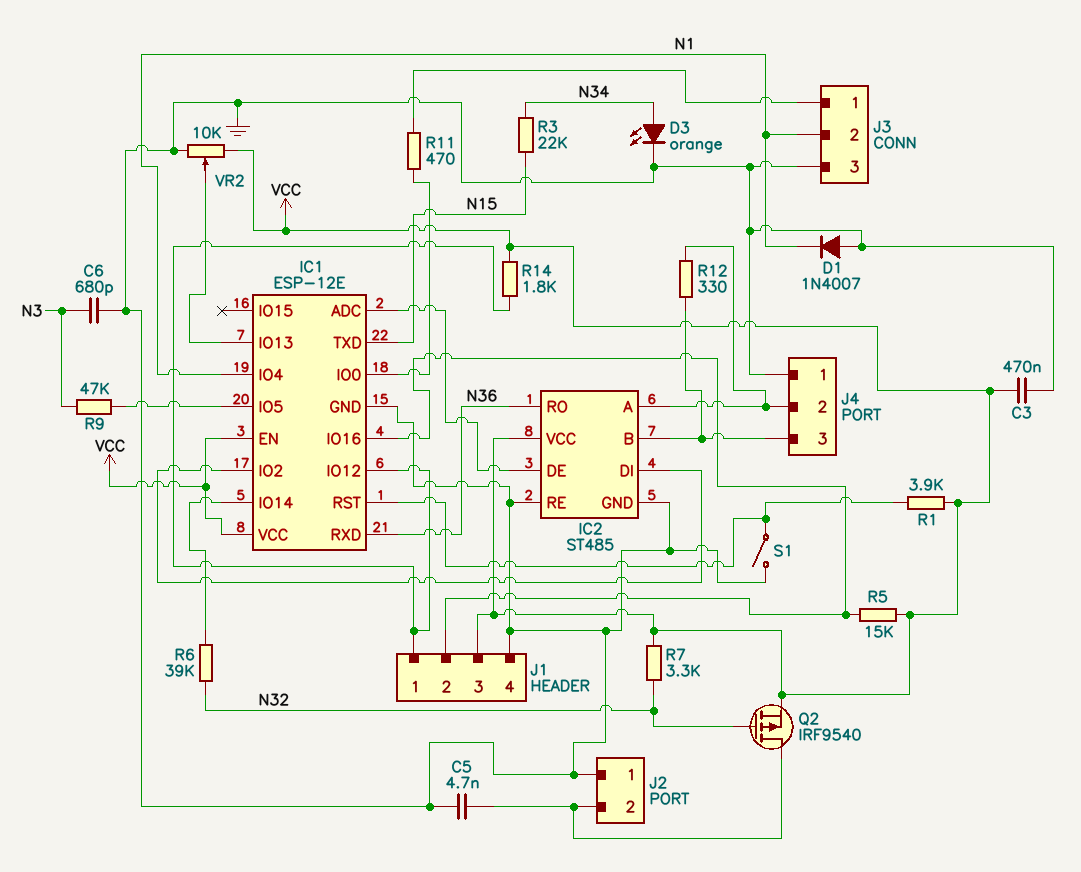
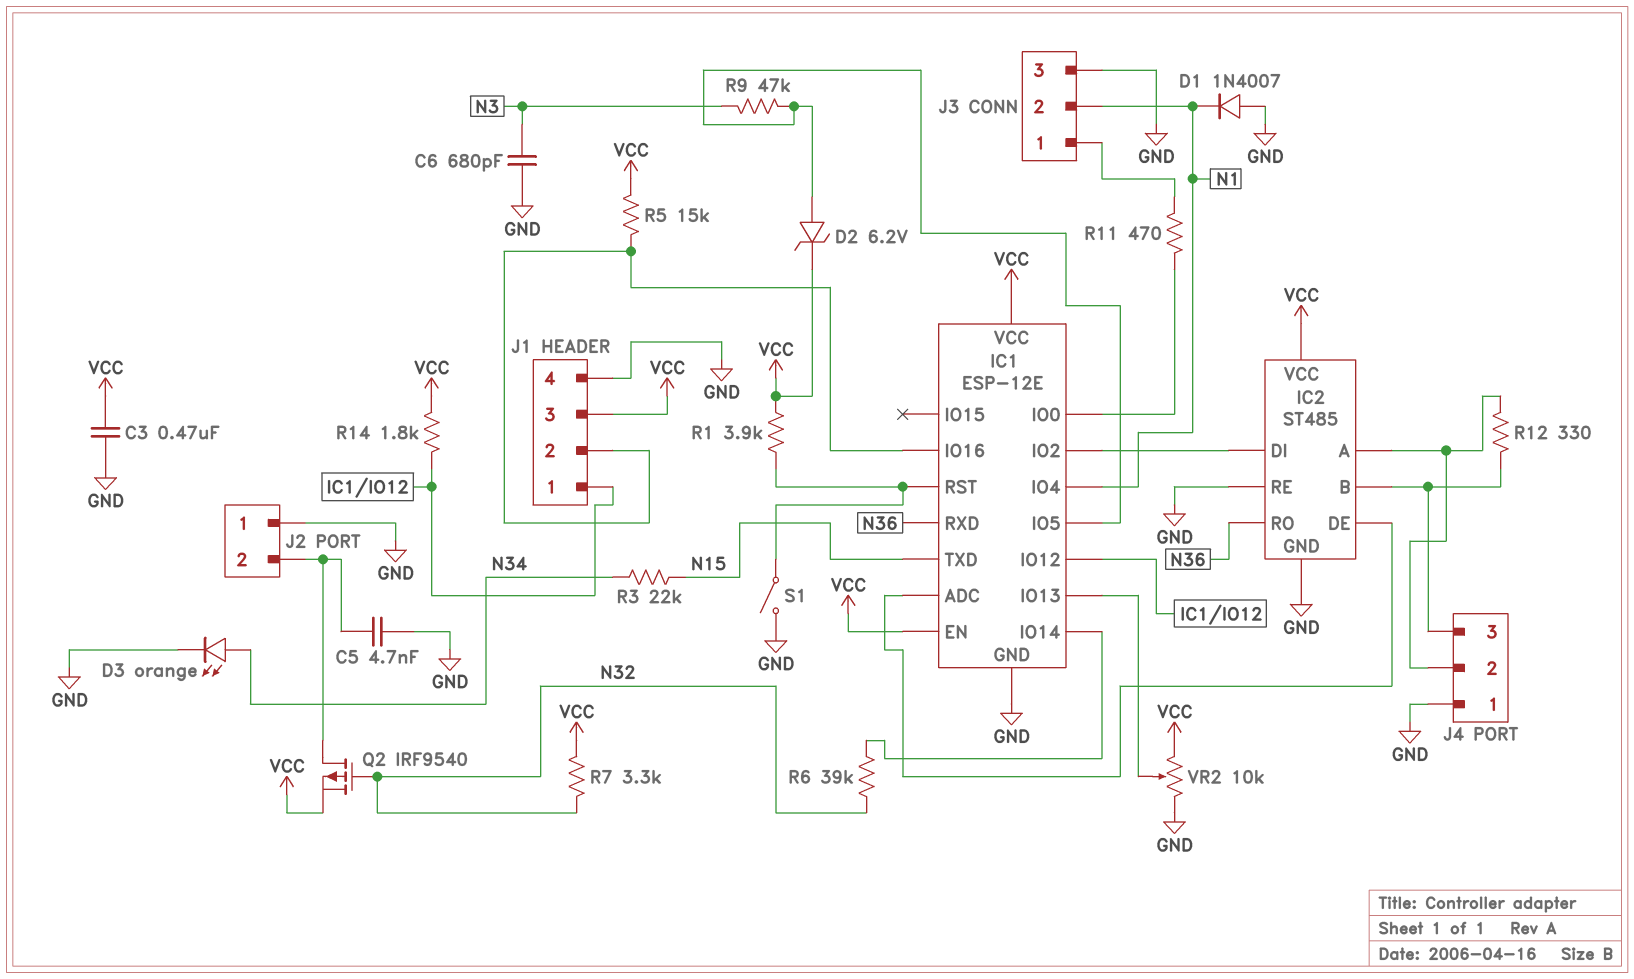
D2: none -> zener 6.2V (A IC1/IO5, K VCC)

